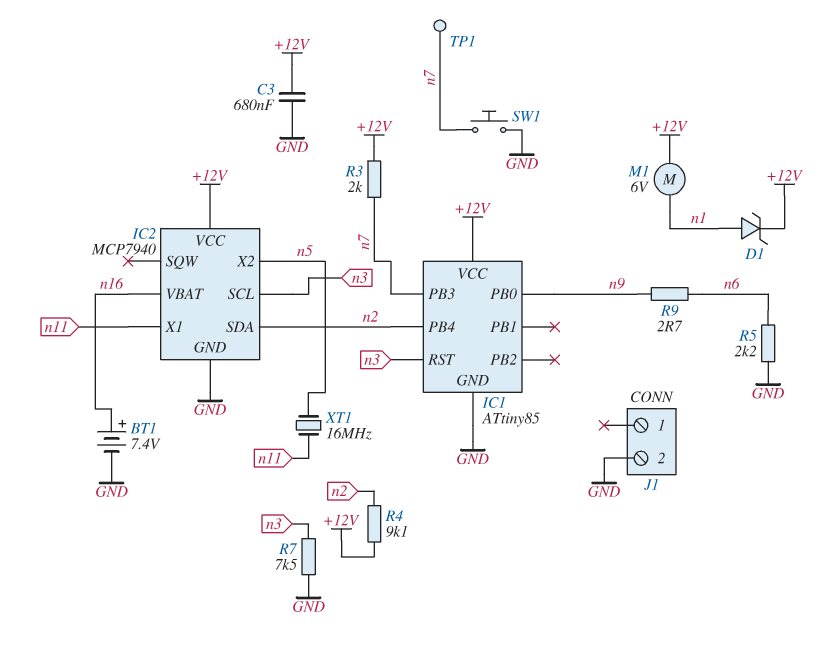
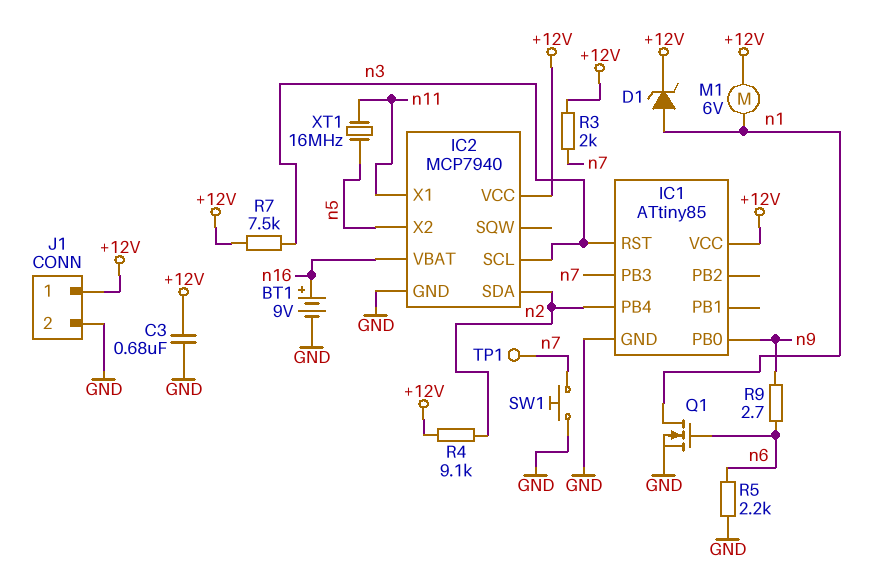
BT1: 7.4V (plus n16, minus GND) -> 9V (plus n16, minus GND)
J1 pin 1: none -> +12V
Q1: none -> NMOS (G n6, D n1, S GND)
R7: 7.5k (GND, n3) -> 7.5k (+12V, n3)

